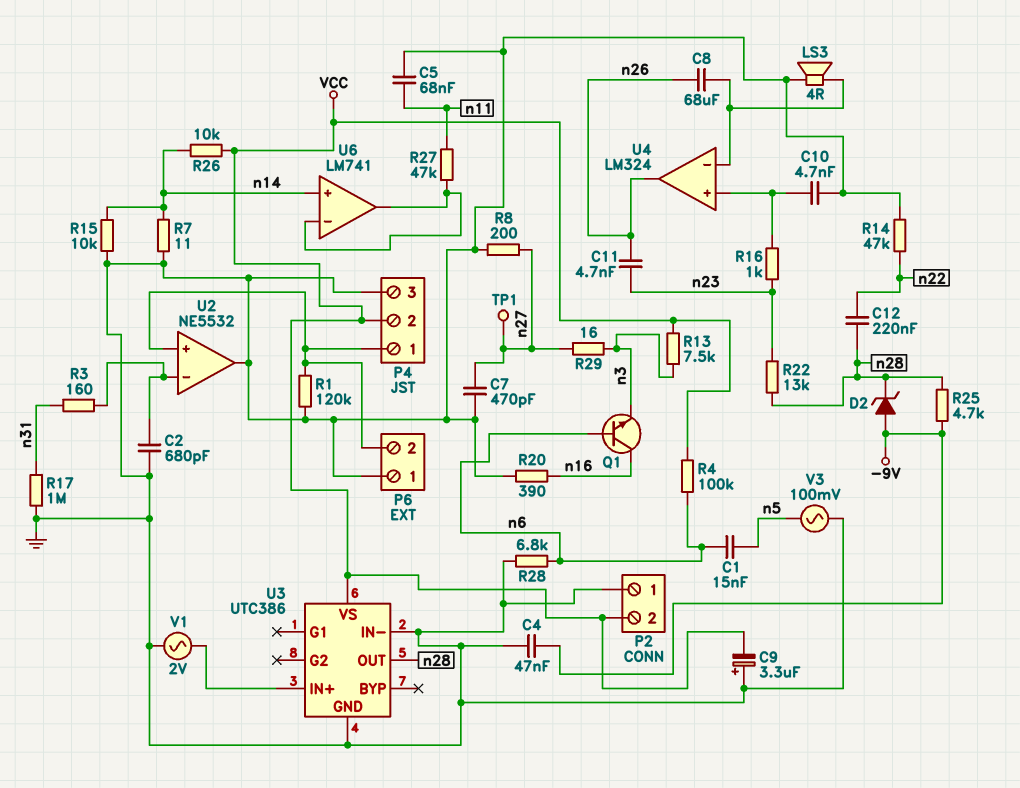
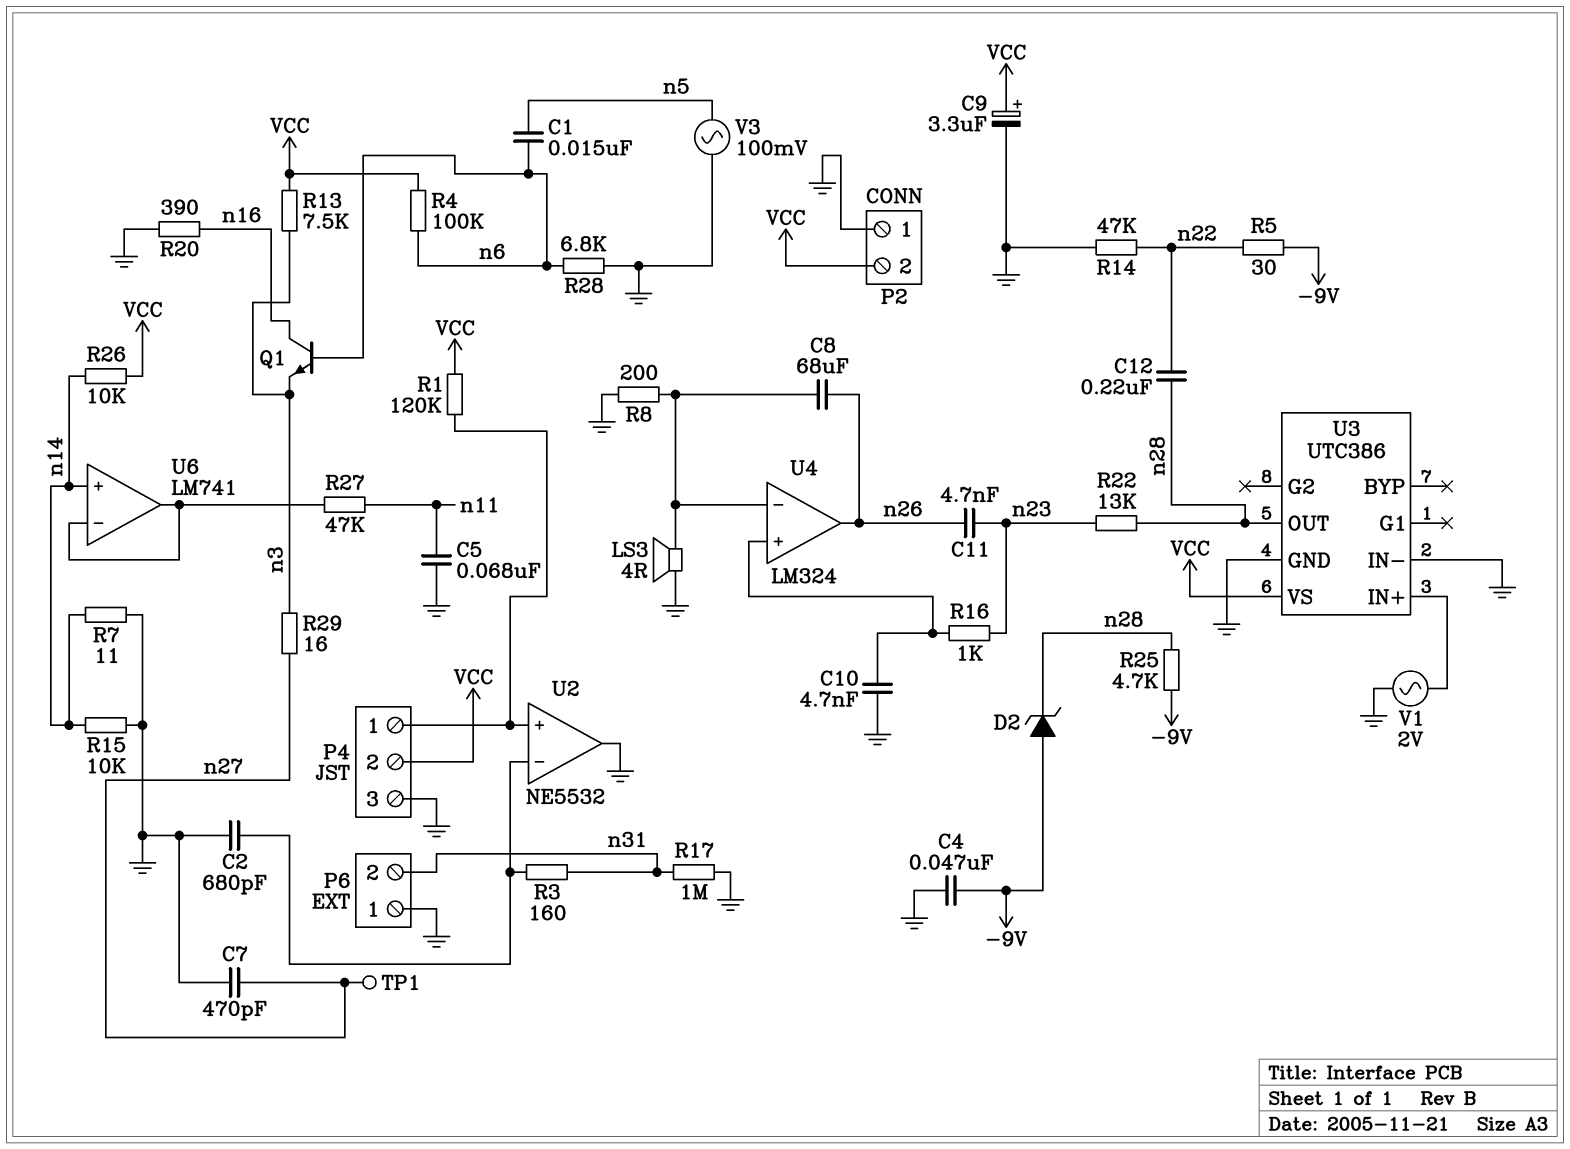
C9: 3.3uF (plus GND, minus VCC) -> 3.3uF (plus VCC, minus GND)
P6 pin 2: P4/1 -> n31
R1: 120k (GND, P4/1) -> 120k (P4/1, VCC)
R5: none -> 30 (-9V, n22)
R8: 200 (GND, n27) -> 200 (GND, U4/in-)

